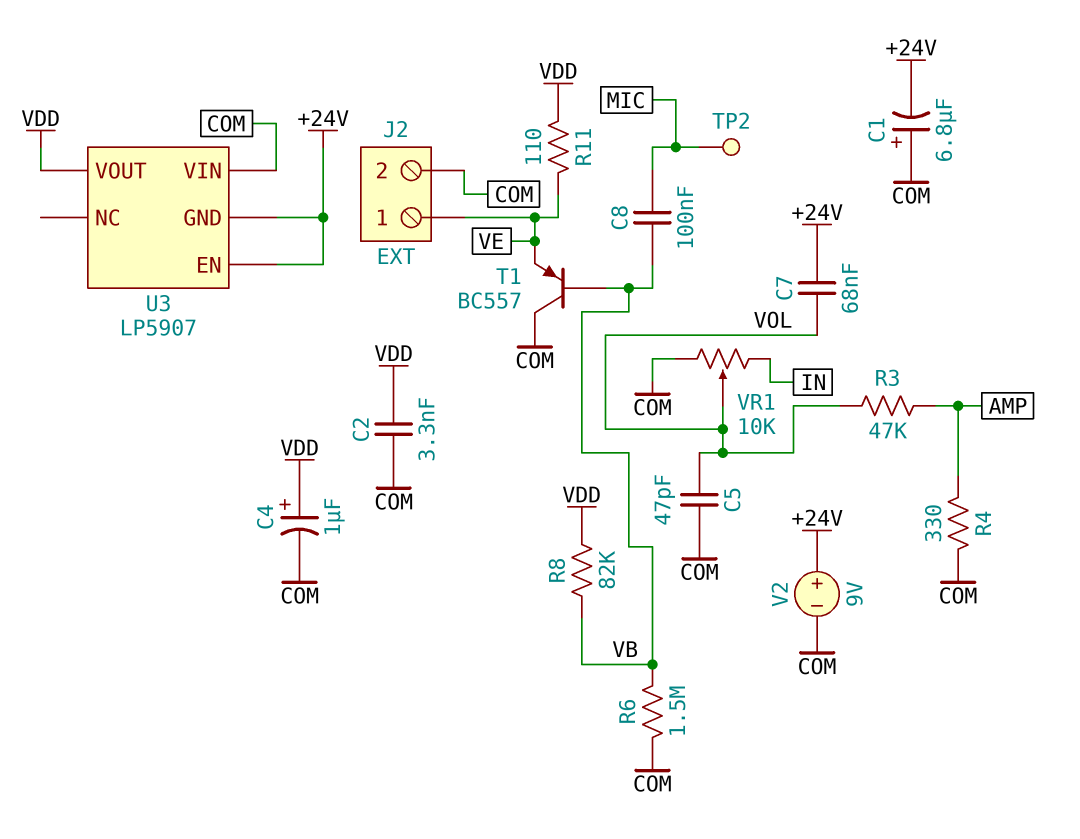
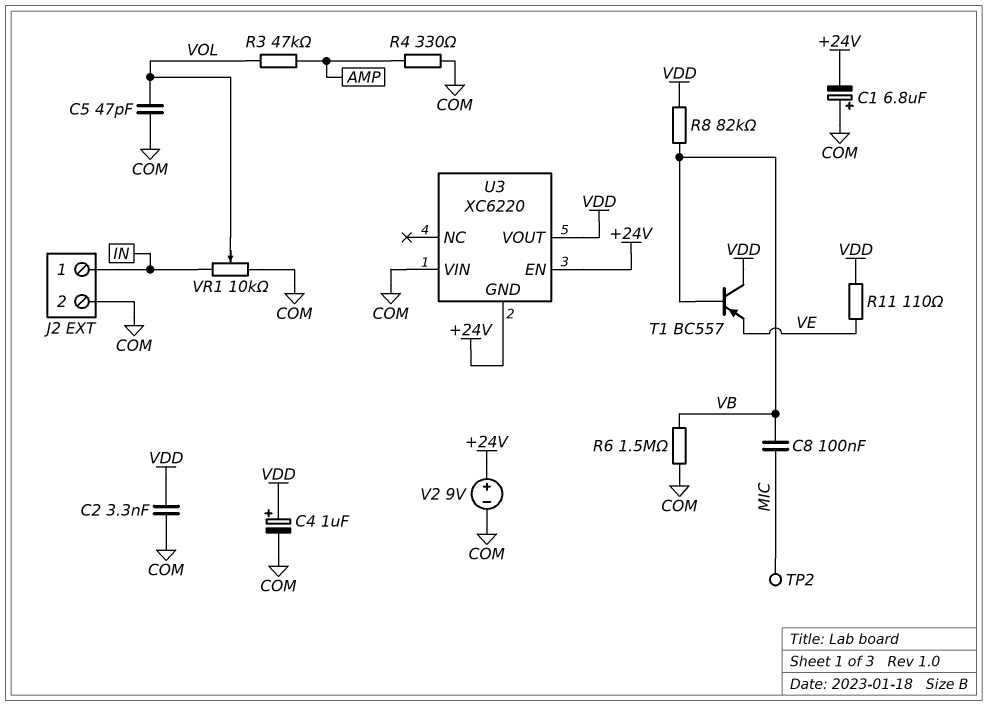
C7: 68nF (+24V, VOL) -> none
J2 pin 1: VE -> IN
T1: PNP BC557 (B VB, C COM, E VE) -> PNP BC557 (B VB, C VDD, E VE)
U3: LP5907 -> XC6220

